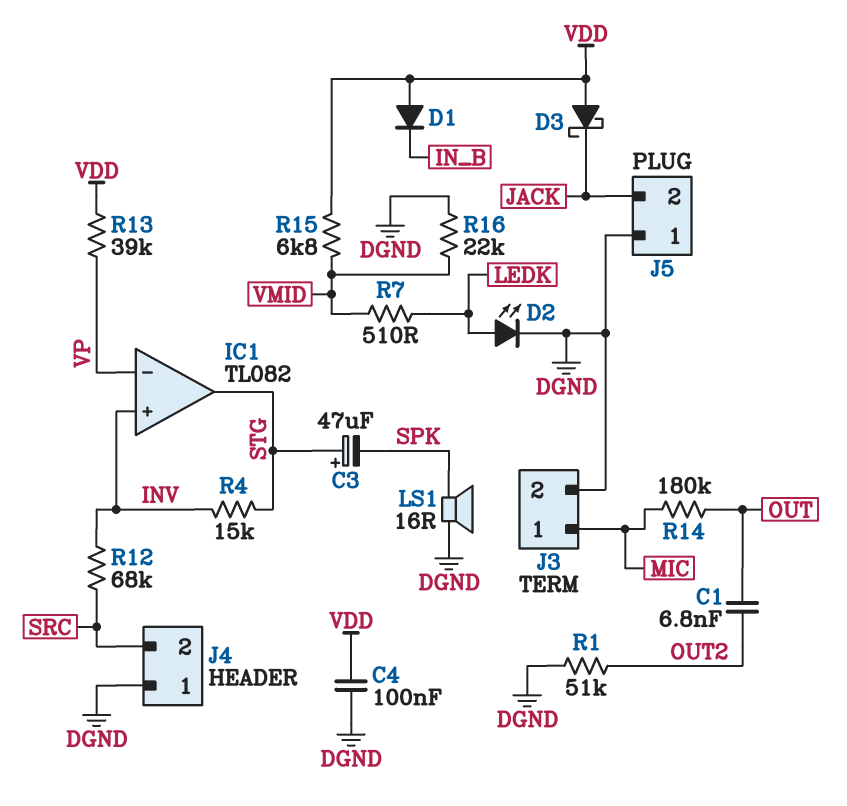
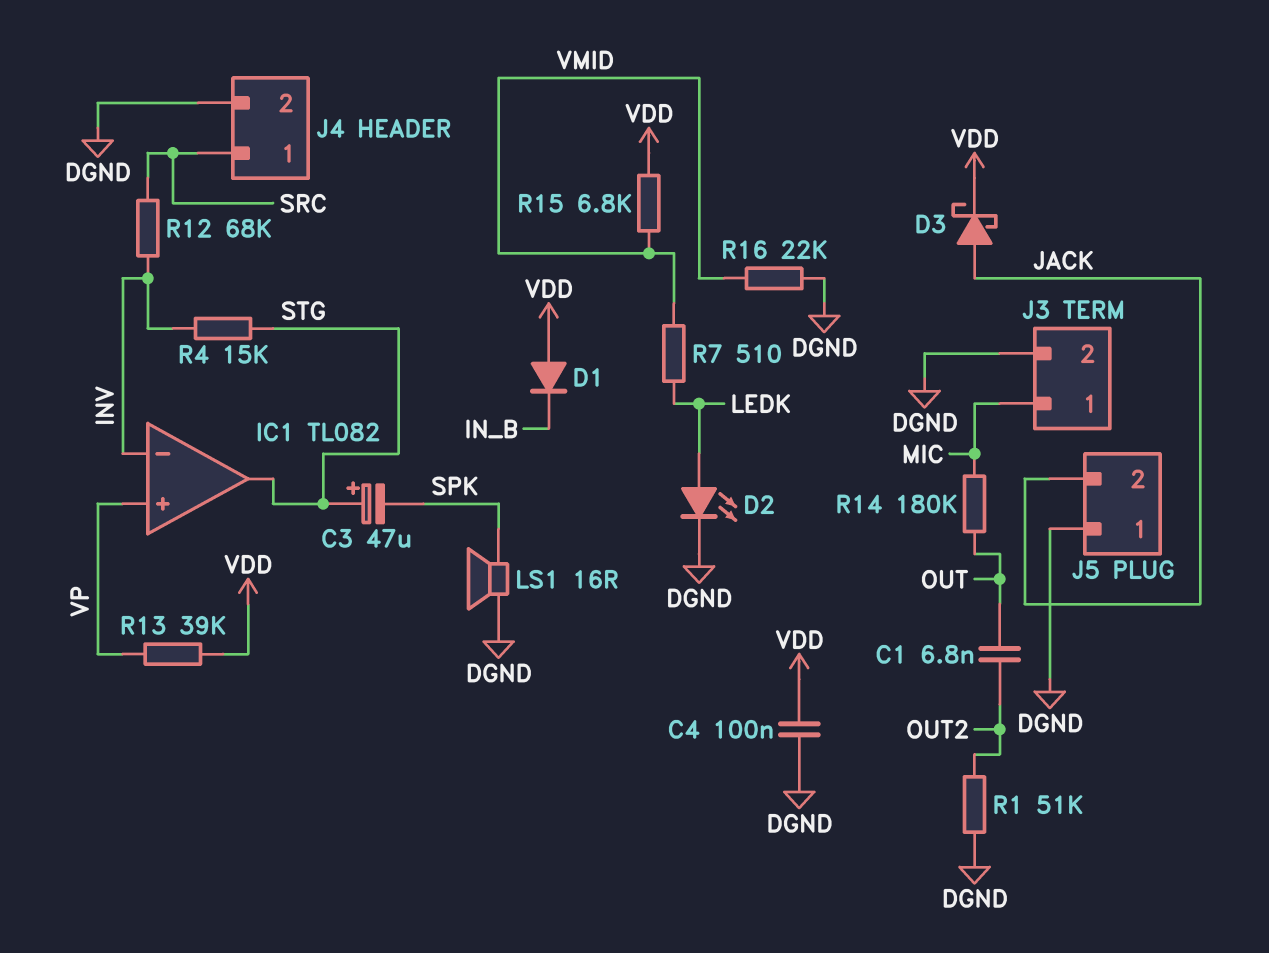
D3: schottky (A VDD, K JACK) -> schottky (A JACK, K VDD)
IC1 pin in+: INV -> VP
IC1 pin in-: VP -> INV
J4 pin 1: DGND -> SRC
J4 pin 2: SRC -> DGND

